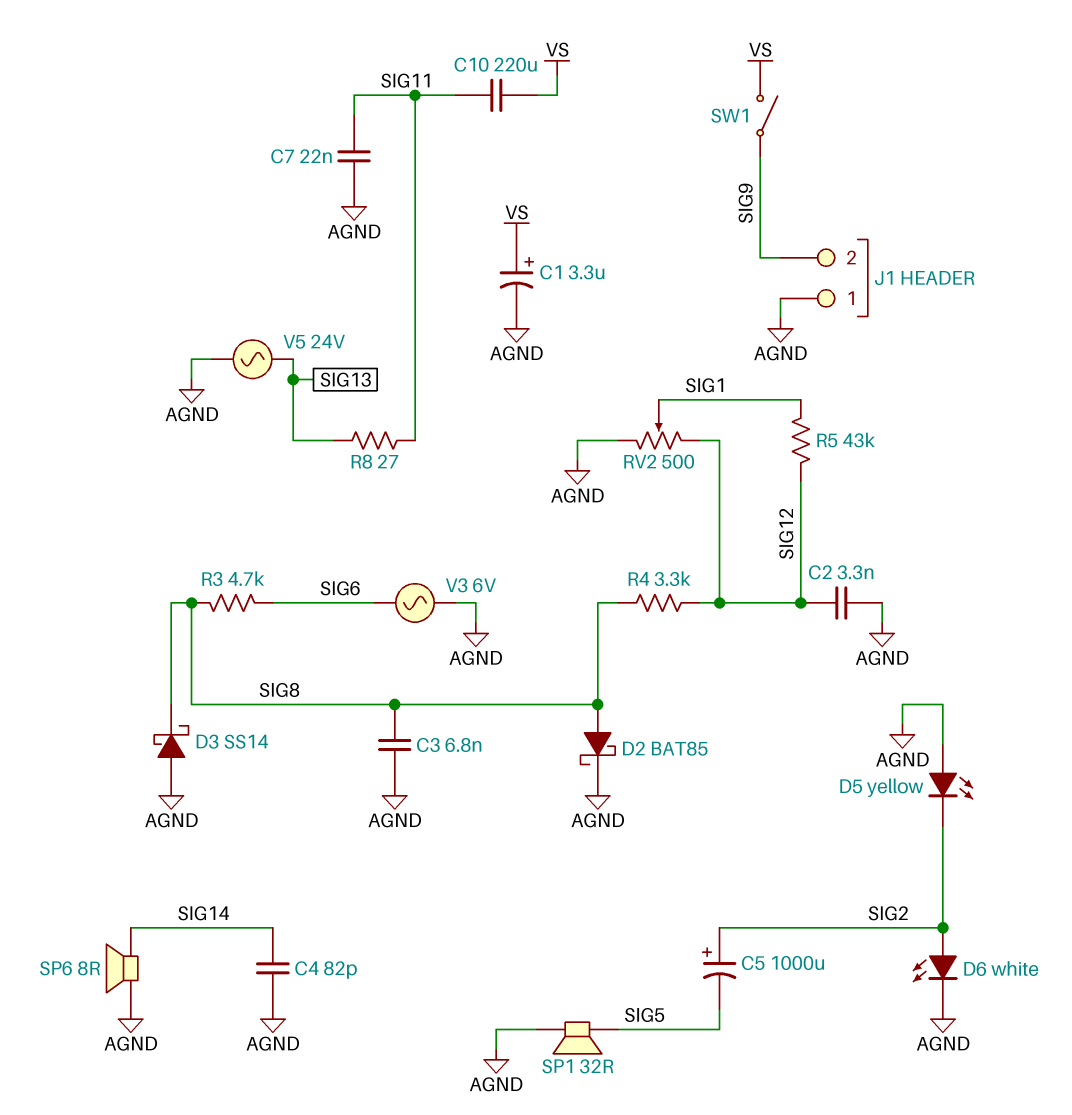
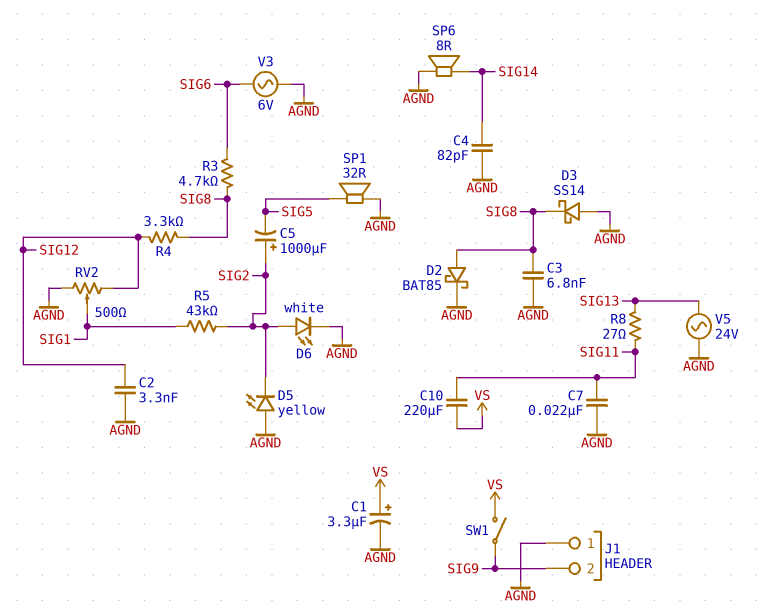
R5: 43k (SIG1, SIG12) -> 43k (SIG1, SIG2)

